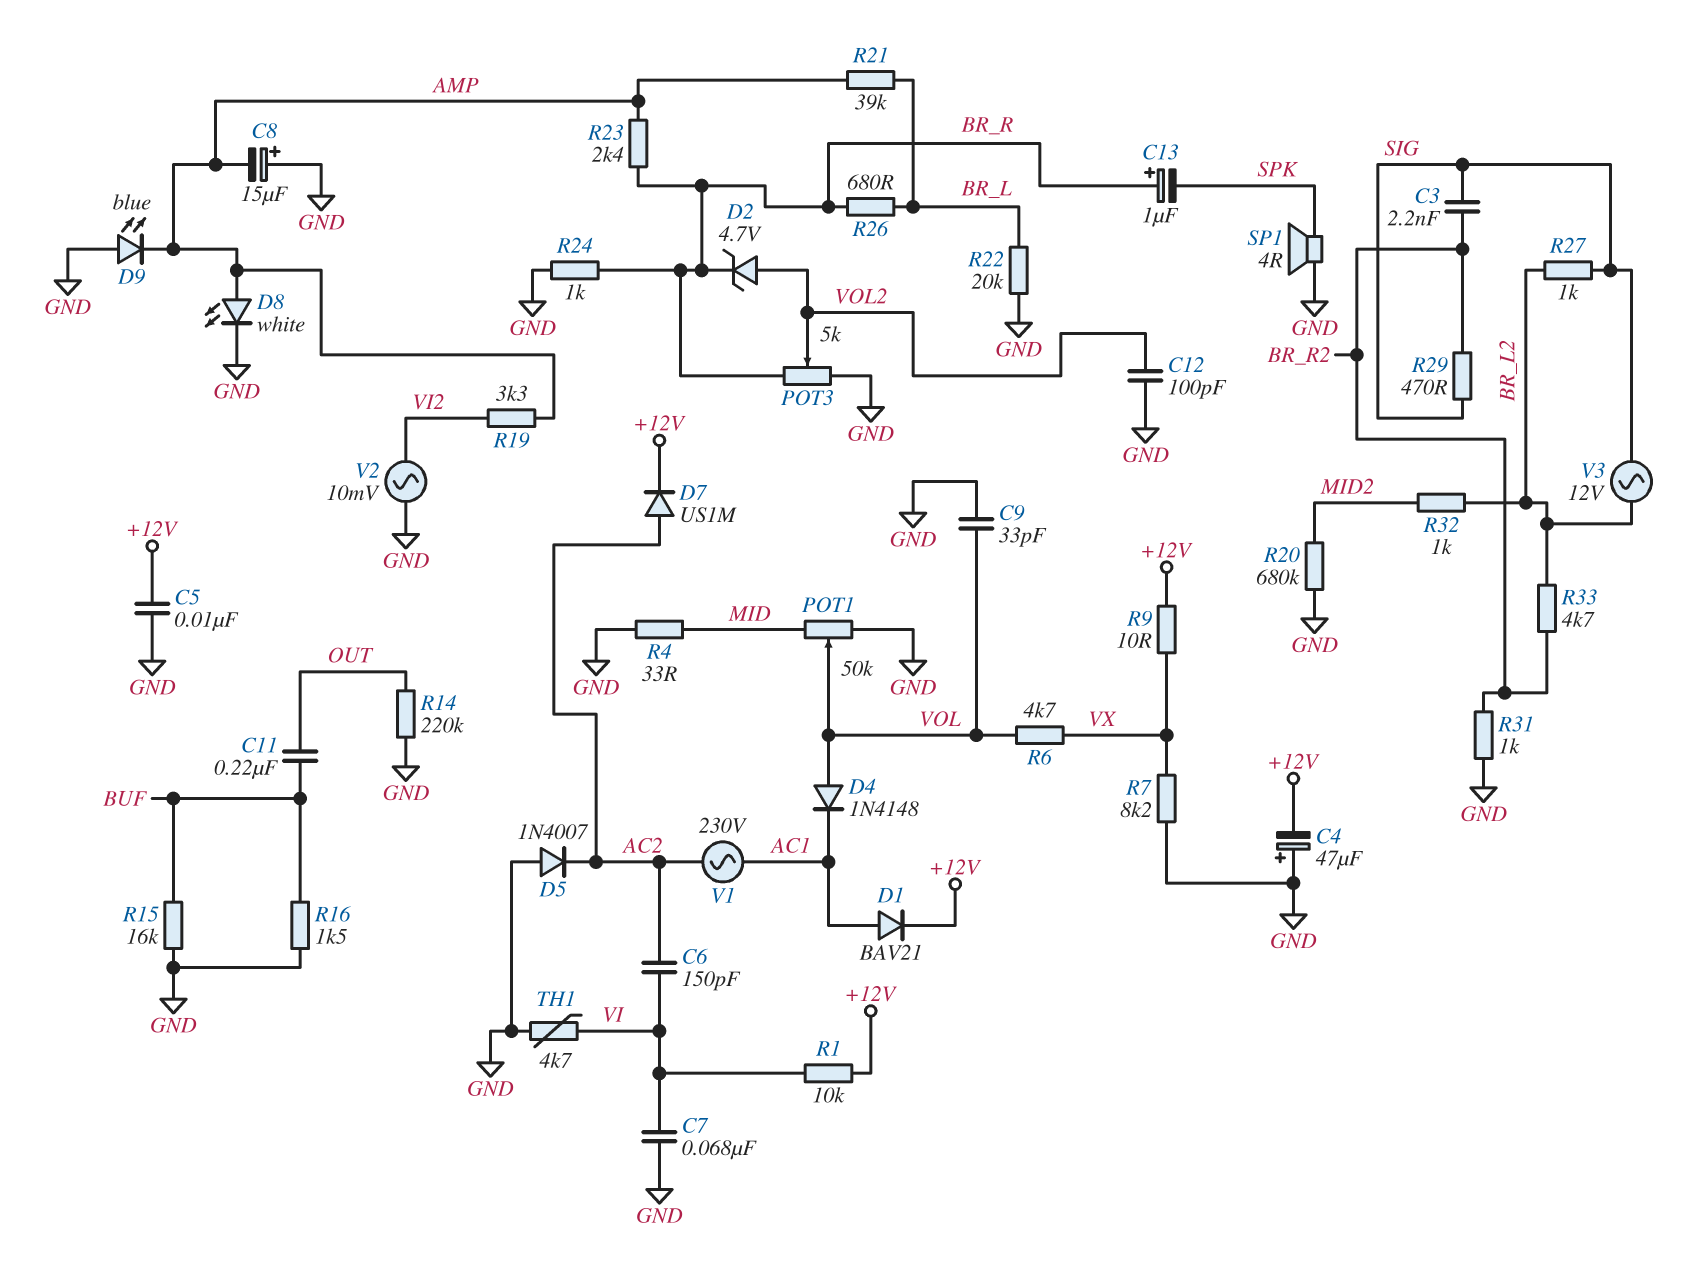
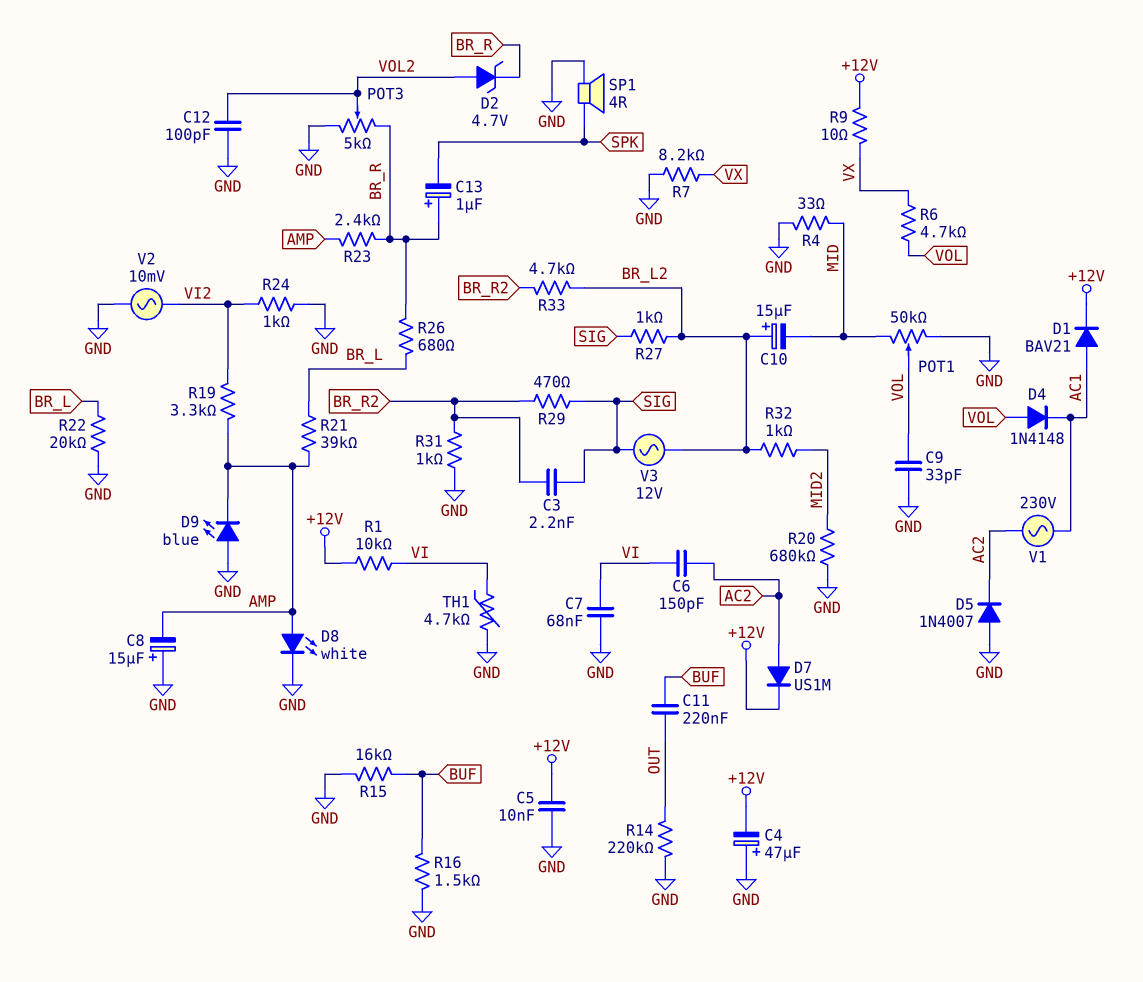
C10: none -> 15uF (plus BR_L2, minus MID)
R24: 1k (BR_R, GND) -> 1k (GND, VI2)

